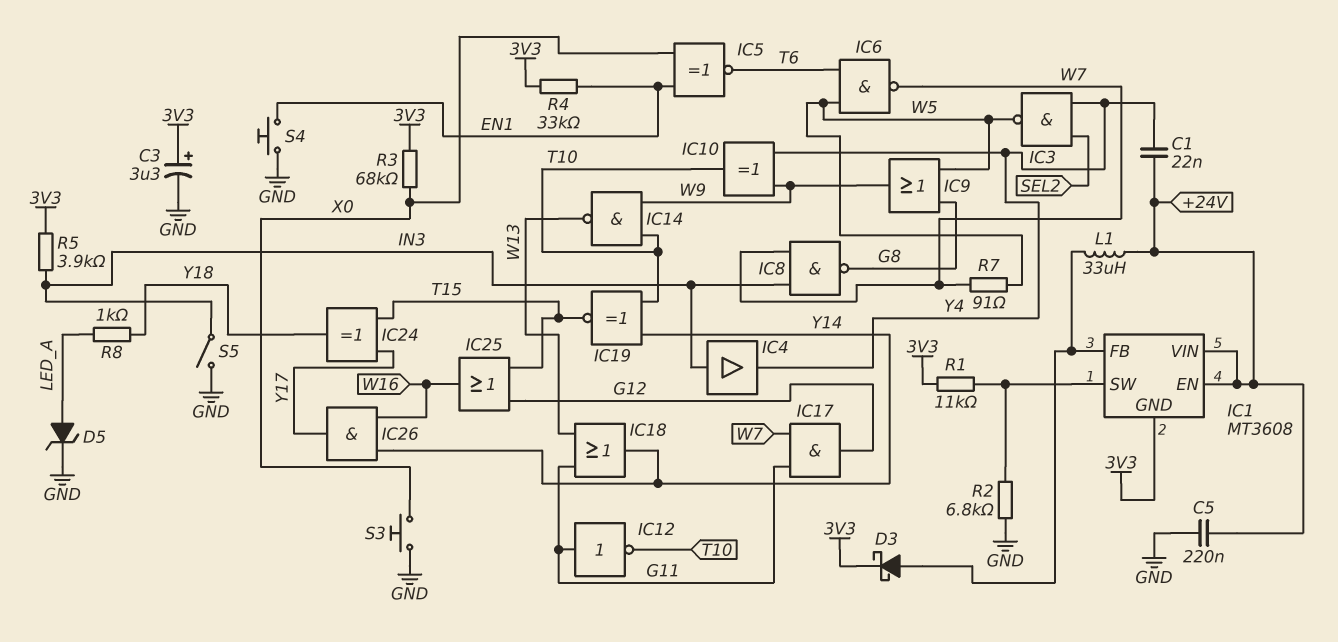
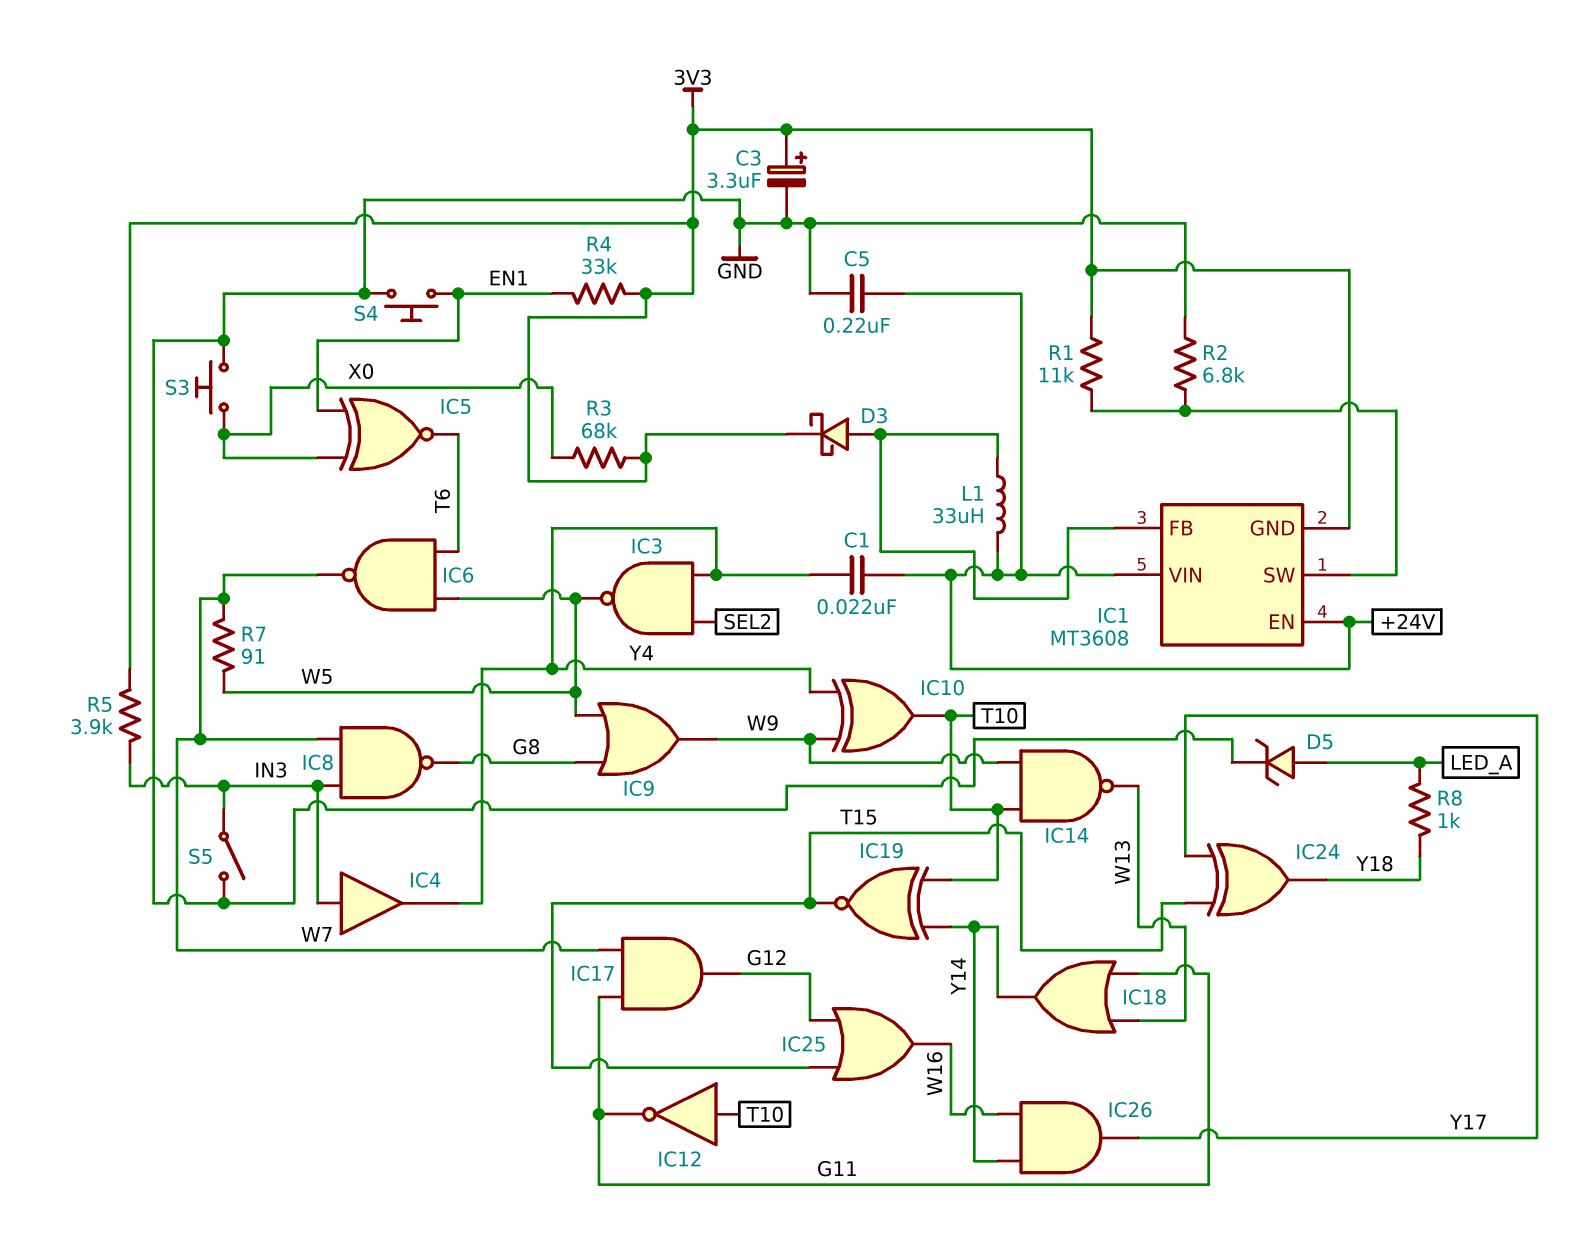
IC12: NOT (in G11, out T10) -> NOT (in T10, out G11)

